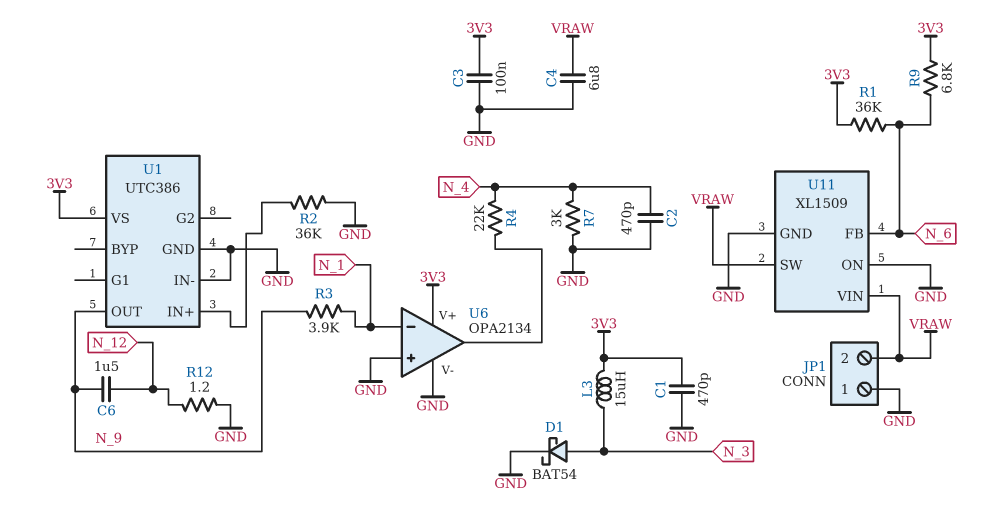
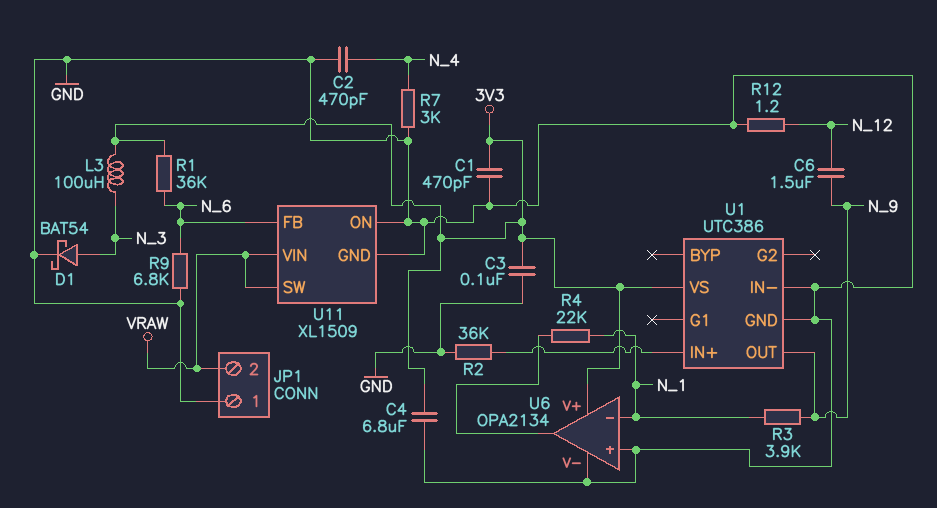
C4: 6.8uF (GND, VRAW) -> 6.8uF (3V3, GND)
L3: 15uH (3V3, N_3) -> 100uH (3V3, N_3)
R4: 22k (N_4, U6/out) -> 22k (N_1, U6/out)
R9: 6.8k (3V3, N_6) -> 6.8k (GND, N_6)

